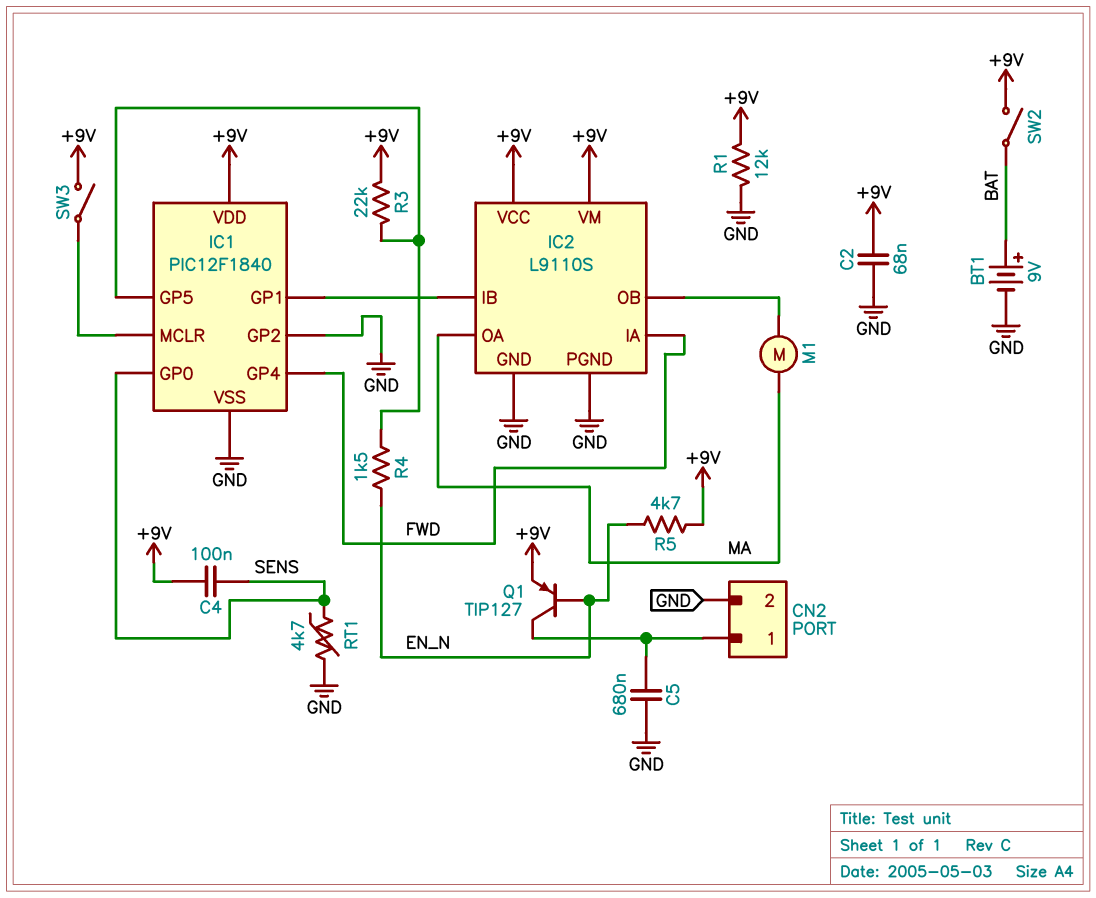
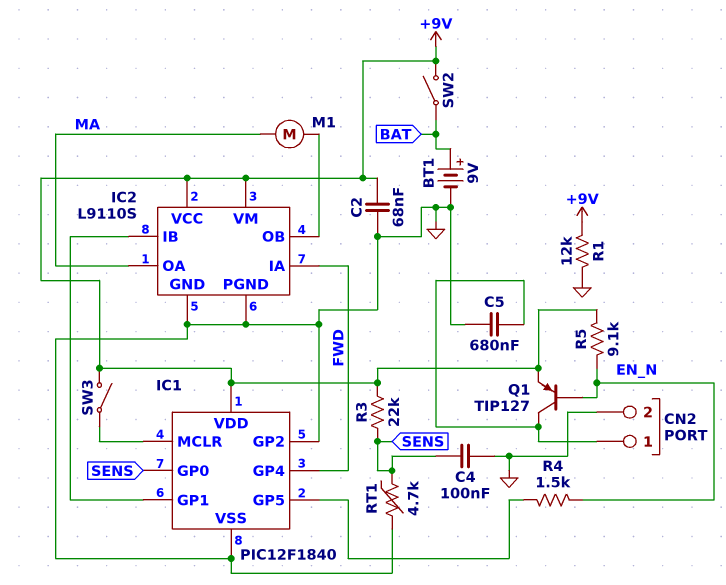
C4: 100nF (+9V, SENS) -> 100nF (GND, SENS)
R3: 22k (+9V, IC1/GP5) -> 22k (+9V, SENS)
R5: 4.7k (+9V, EN_N) -> 9.1k (+9V, EN_N)

